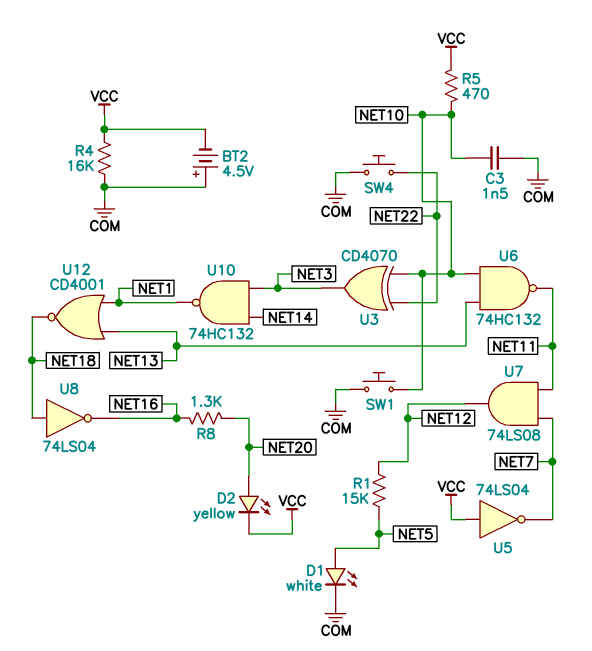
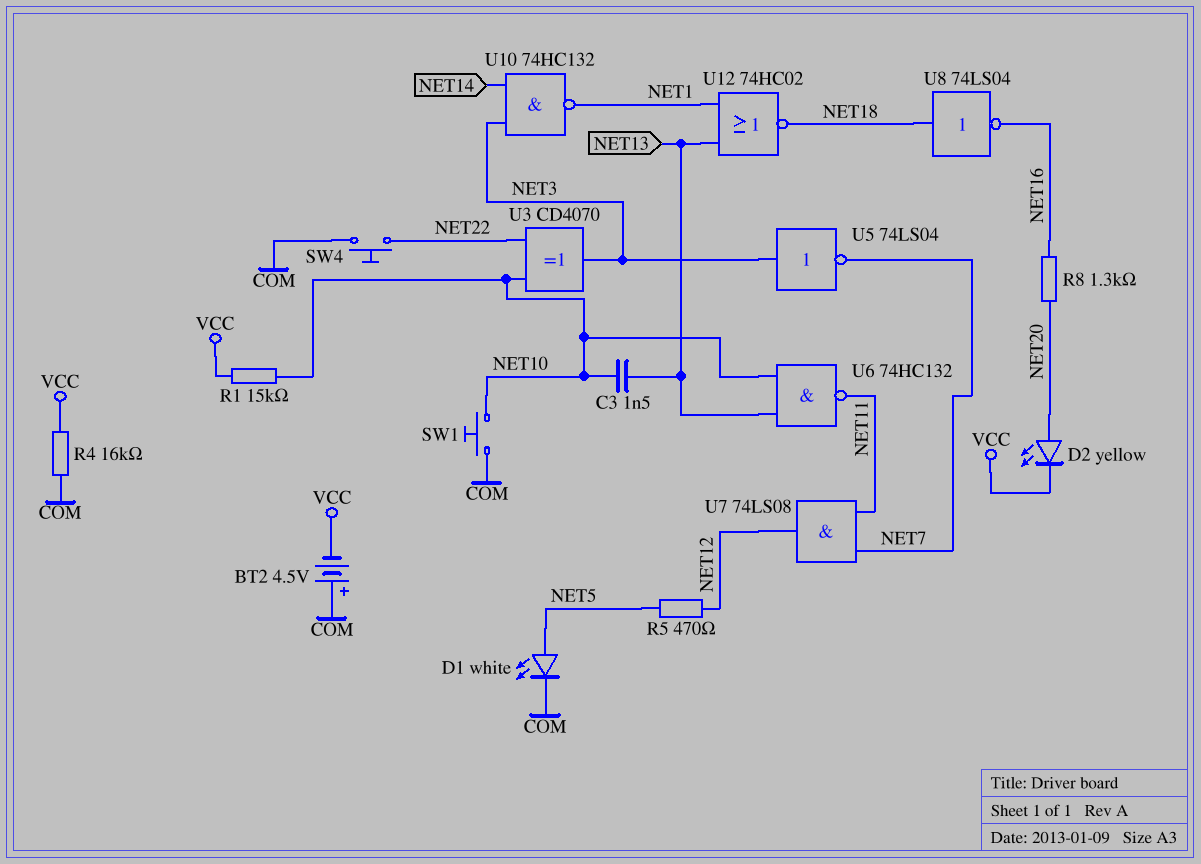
C3: 1.5nF (COM, NET10) -> 1.5nF (NET10, NET13)
R1: 15k (NET5, NET12) -> 15k (NET10, VCC)
R5: 470 (NET10, VCC) -> 470 (NET5, NET12)
U5: NOT 74LS04 (in VCC, out NET7) -> NOT 74LS04 (in NET3, out NET7)
U12: NOR CD4001 (in NET1, in NET13, out NET18) -> NOR 74HC02 (in NET1, in NET13, out NET18)

